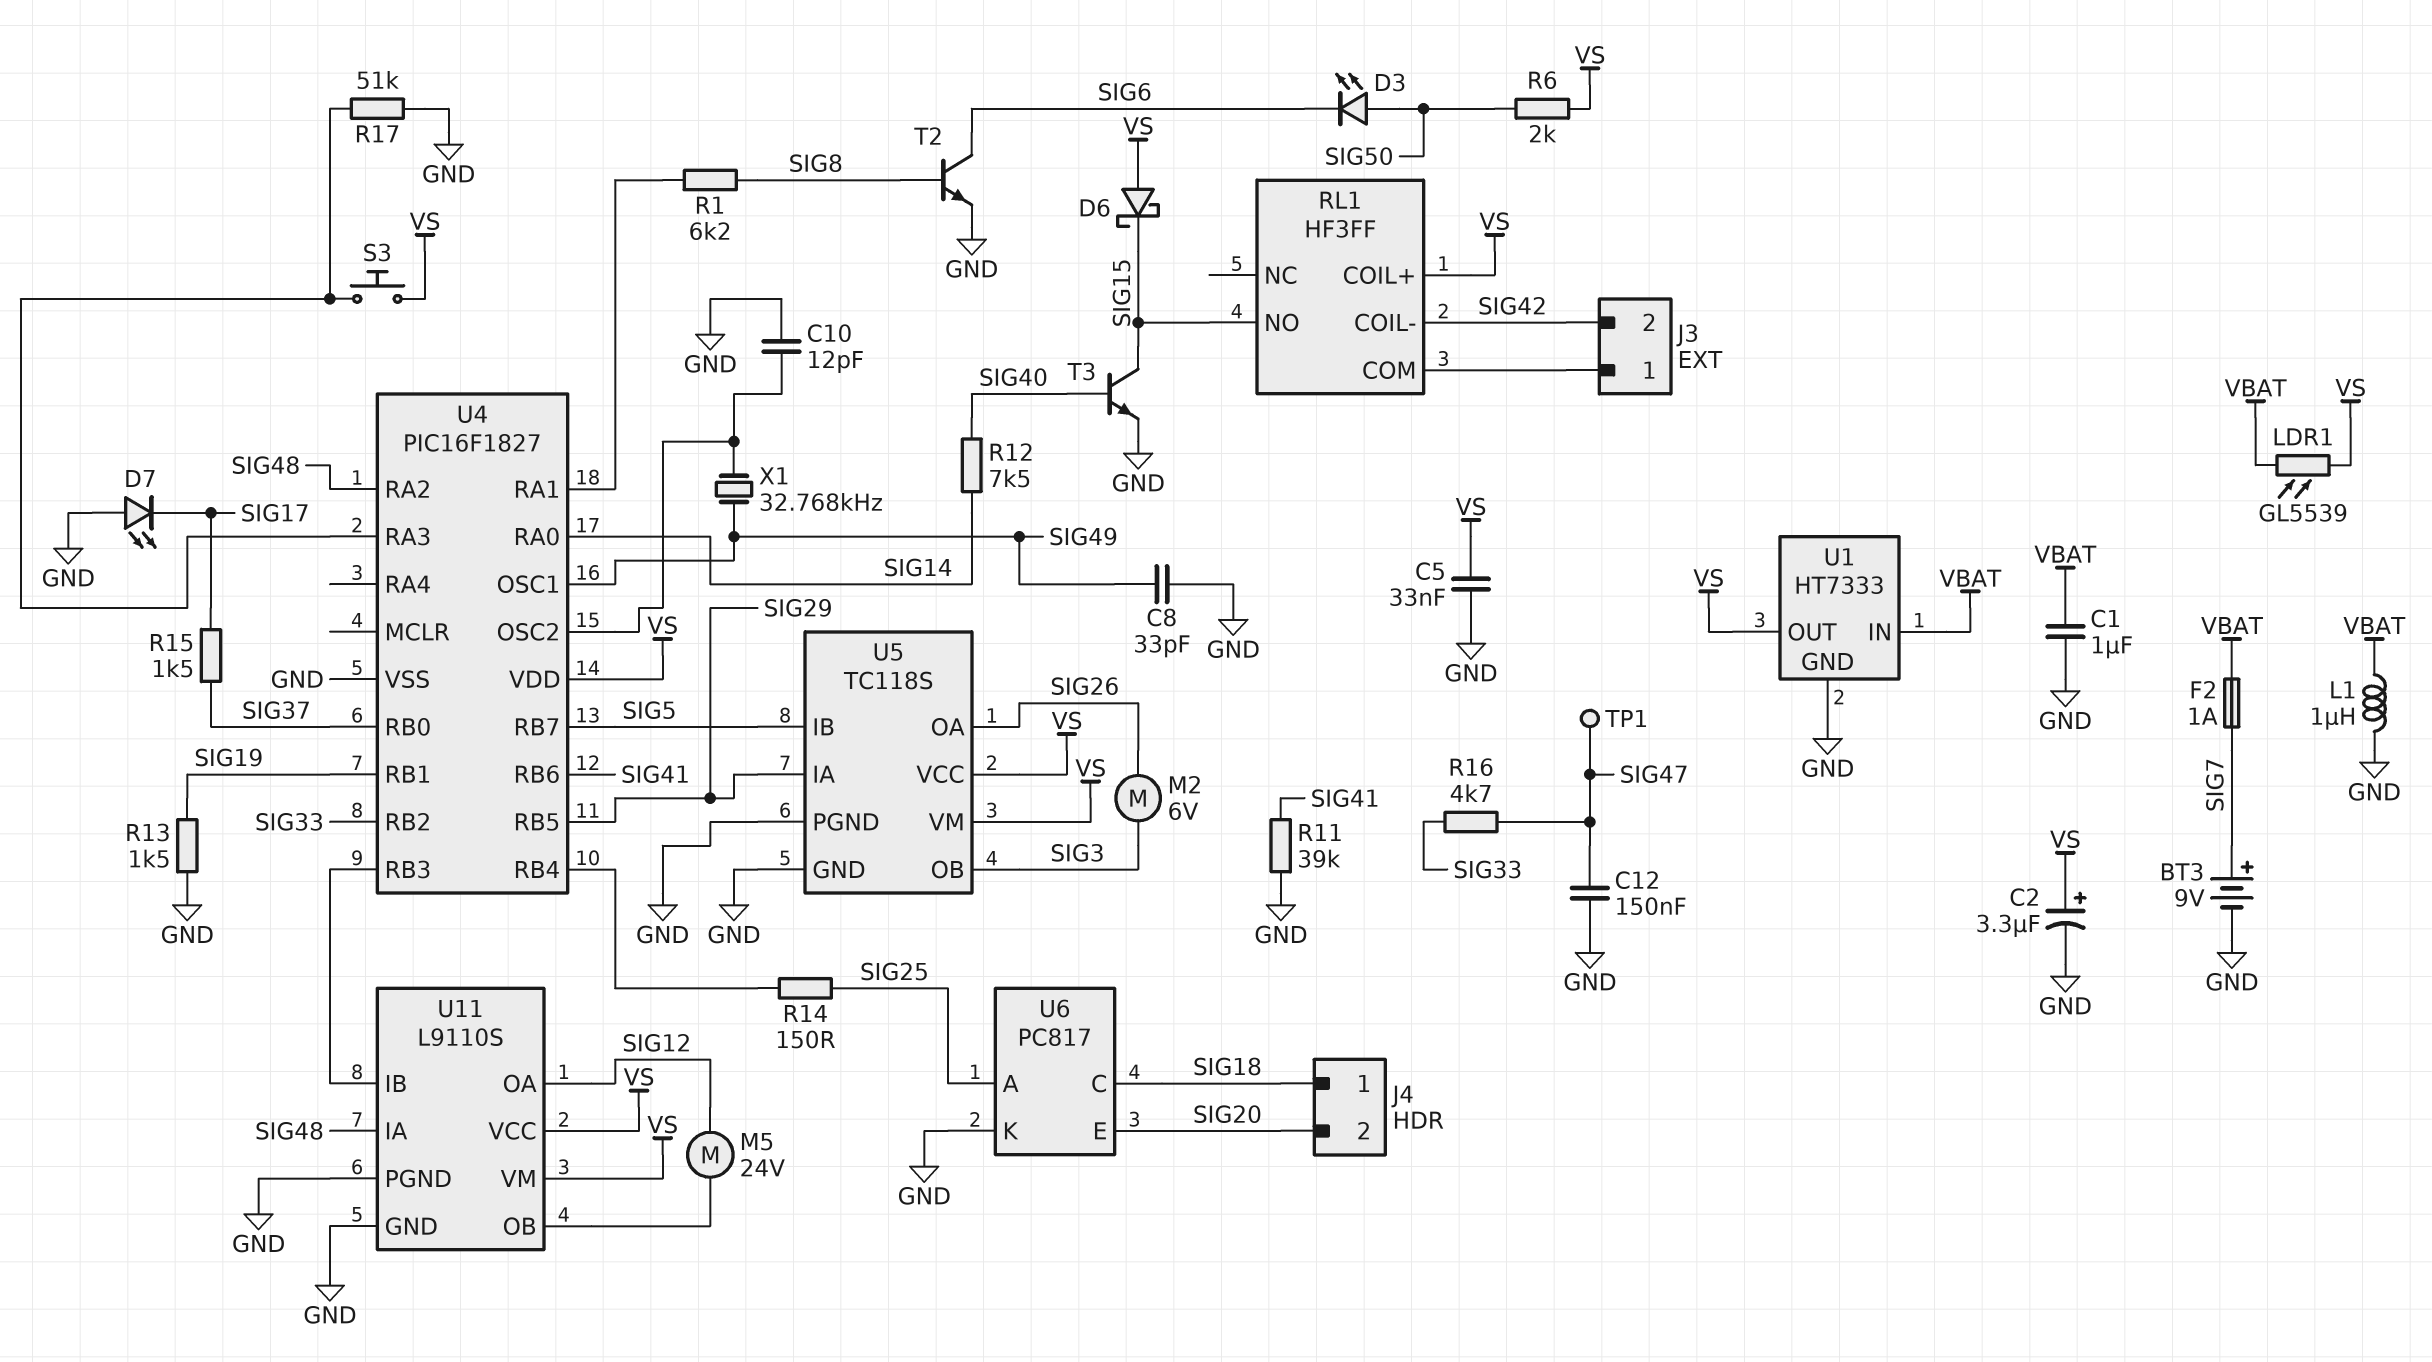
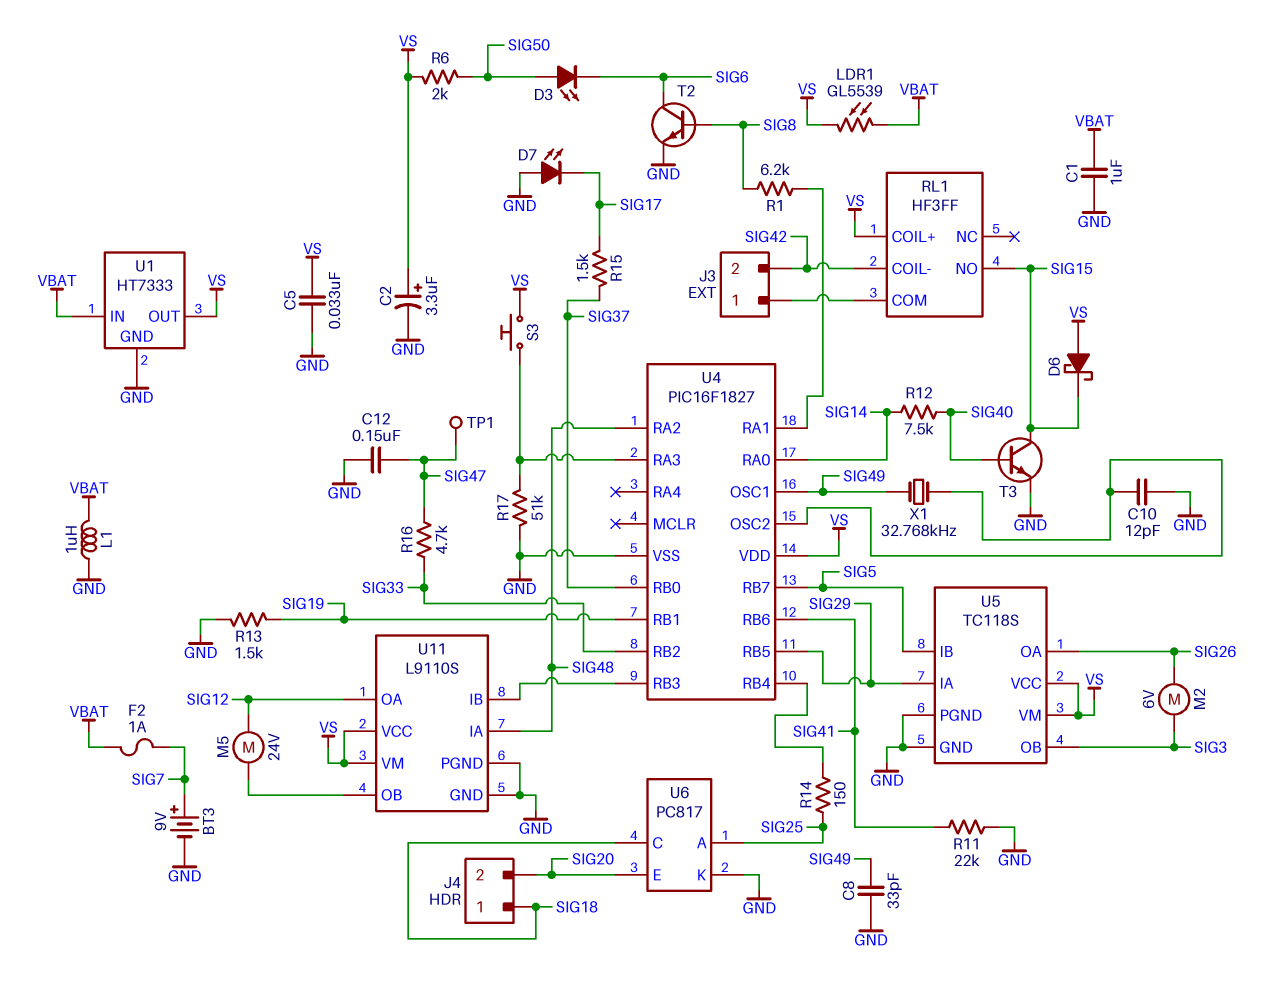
R11: 39k (GND, SIG41) -> 22k (GND, SIG41)

